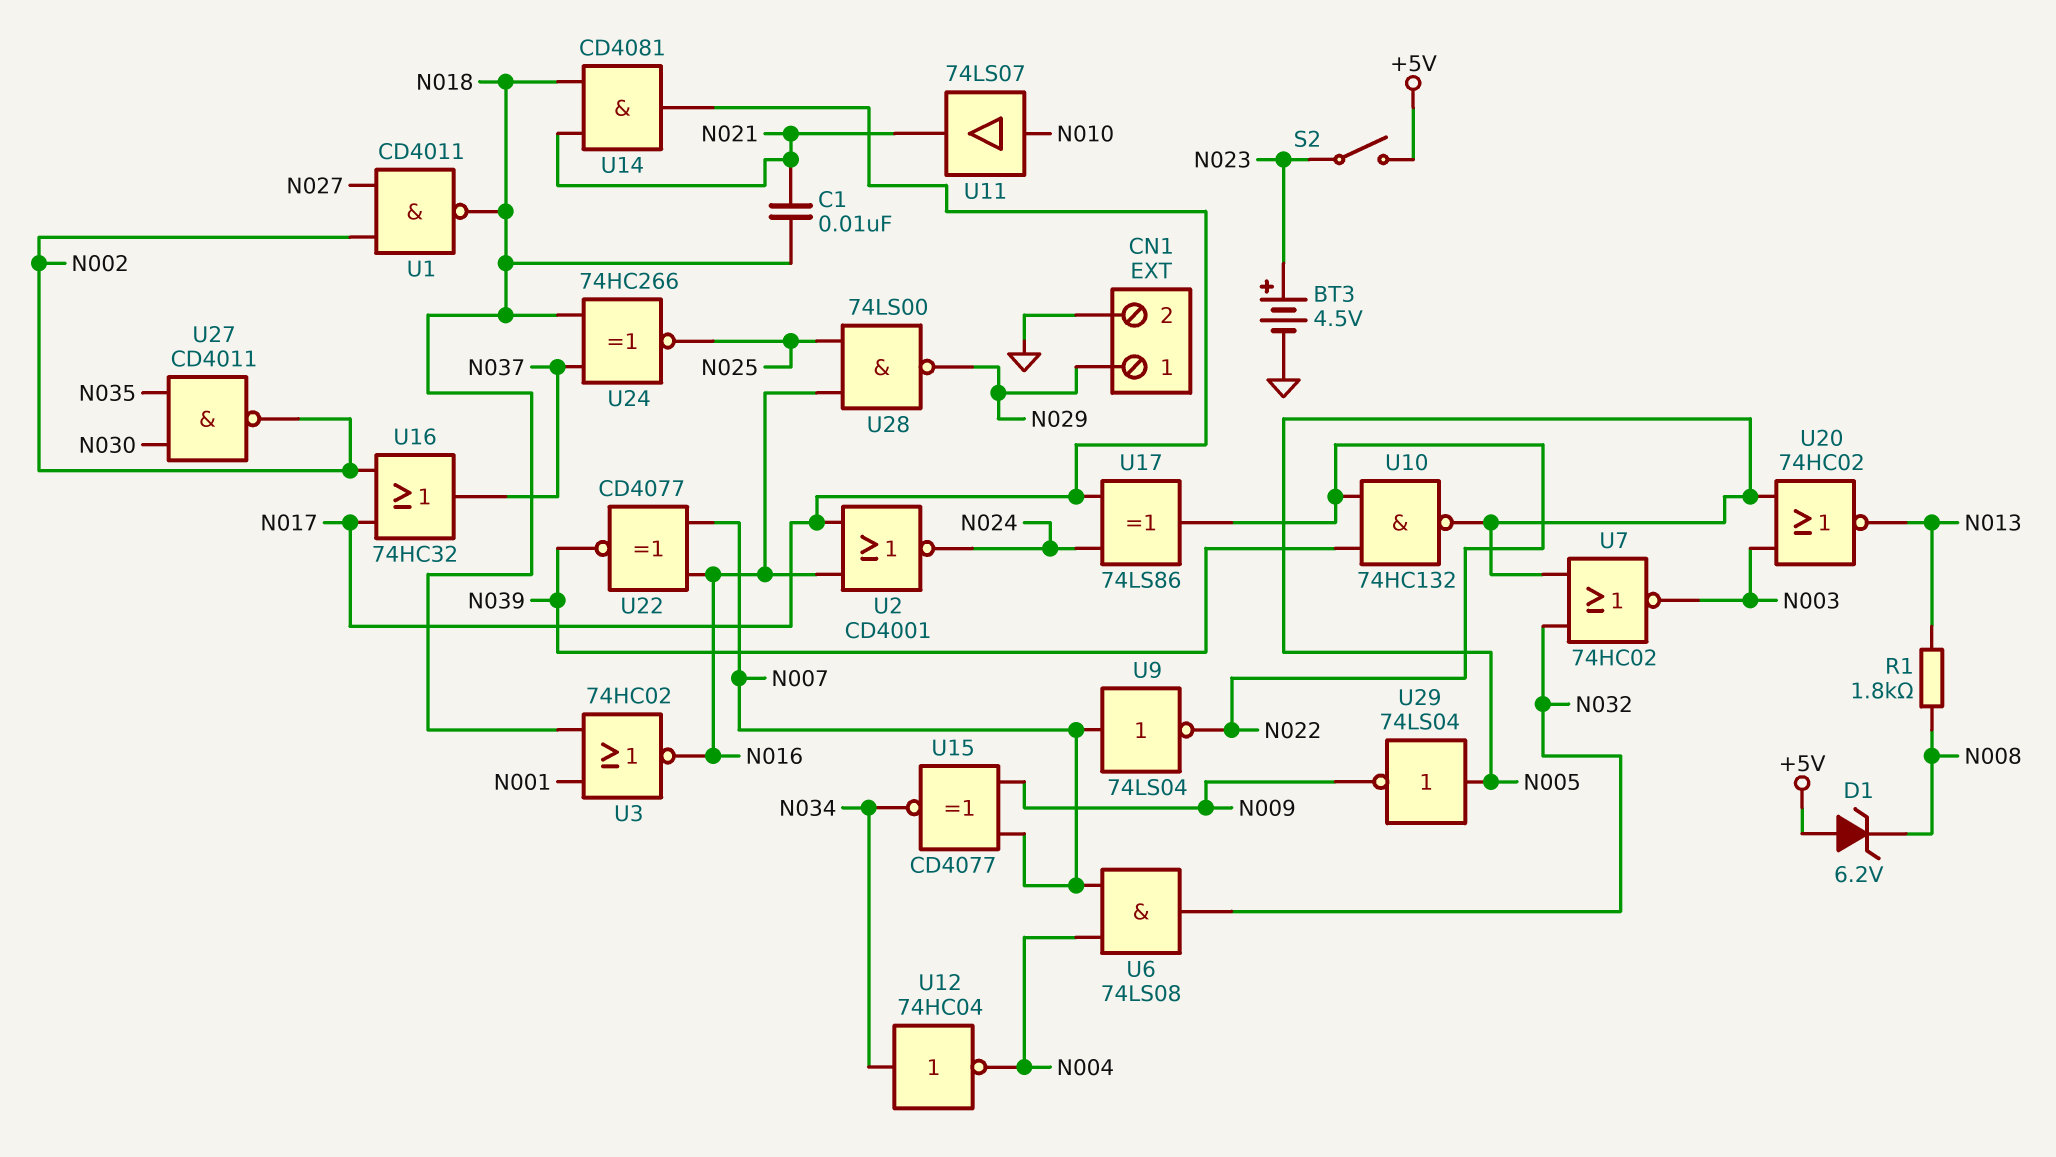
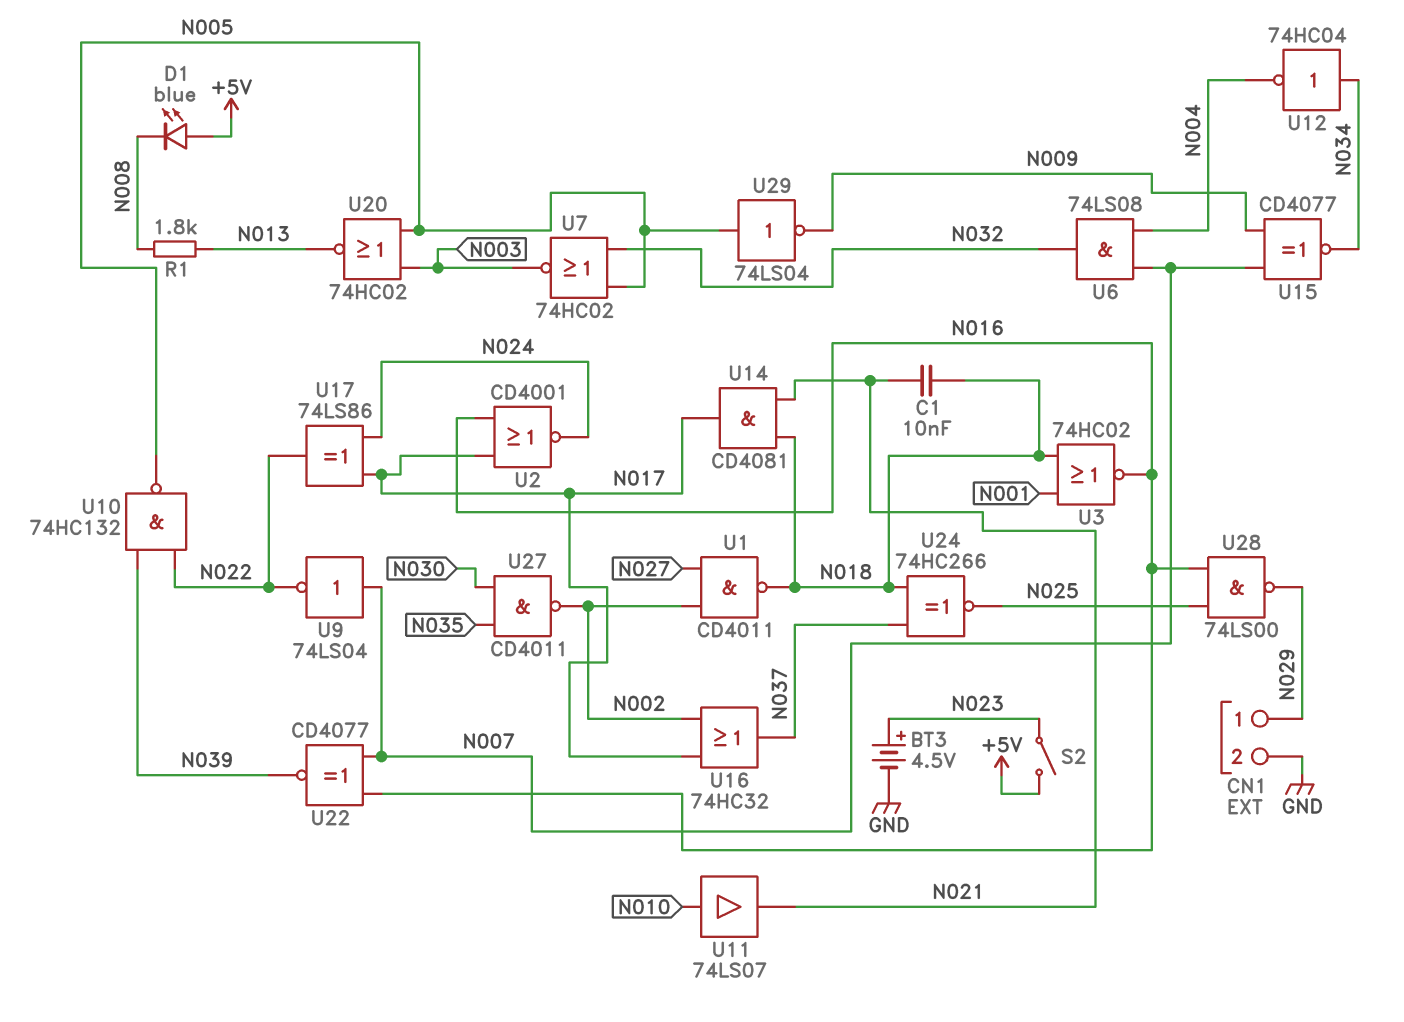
D1: zener 6.2V (A +5V, K N008) -> LED blue (A +5V, K N008)

